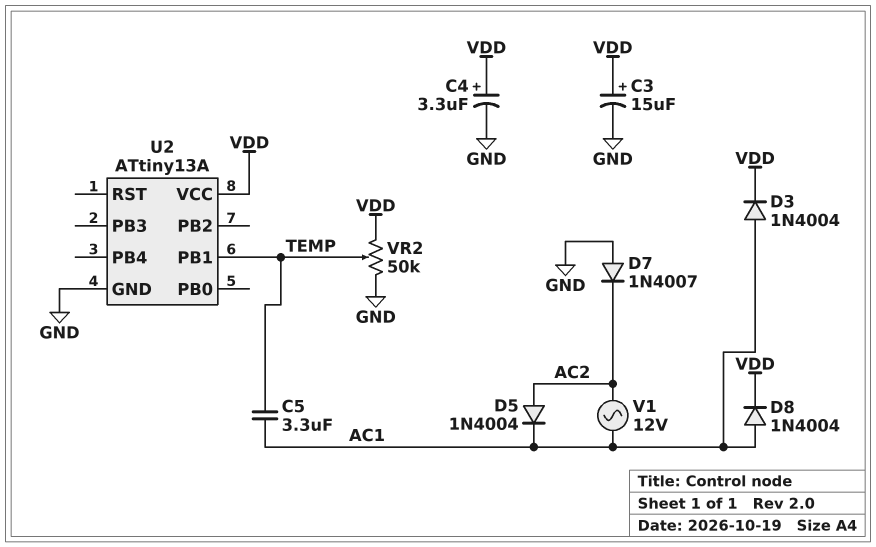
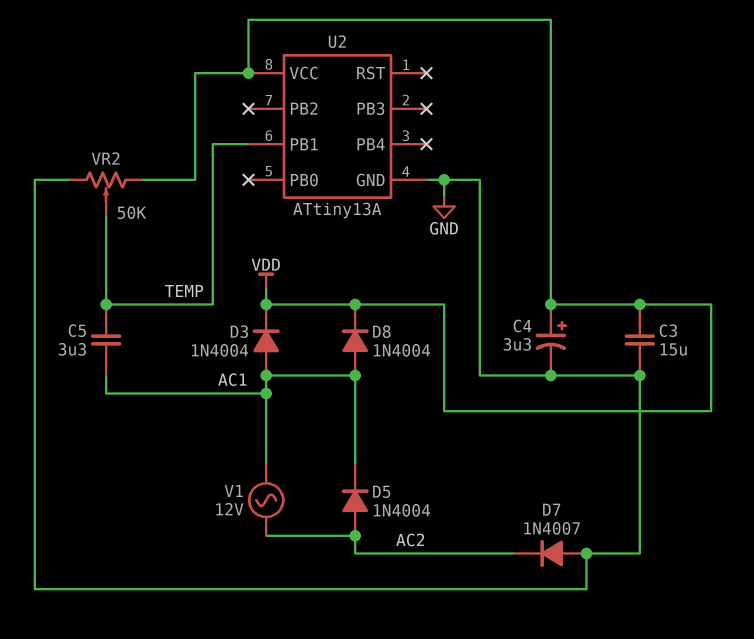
C3: 15uF (plus VDD, minus GND) -> 15uF (GND, VDD)

